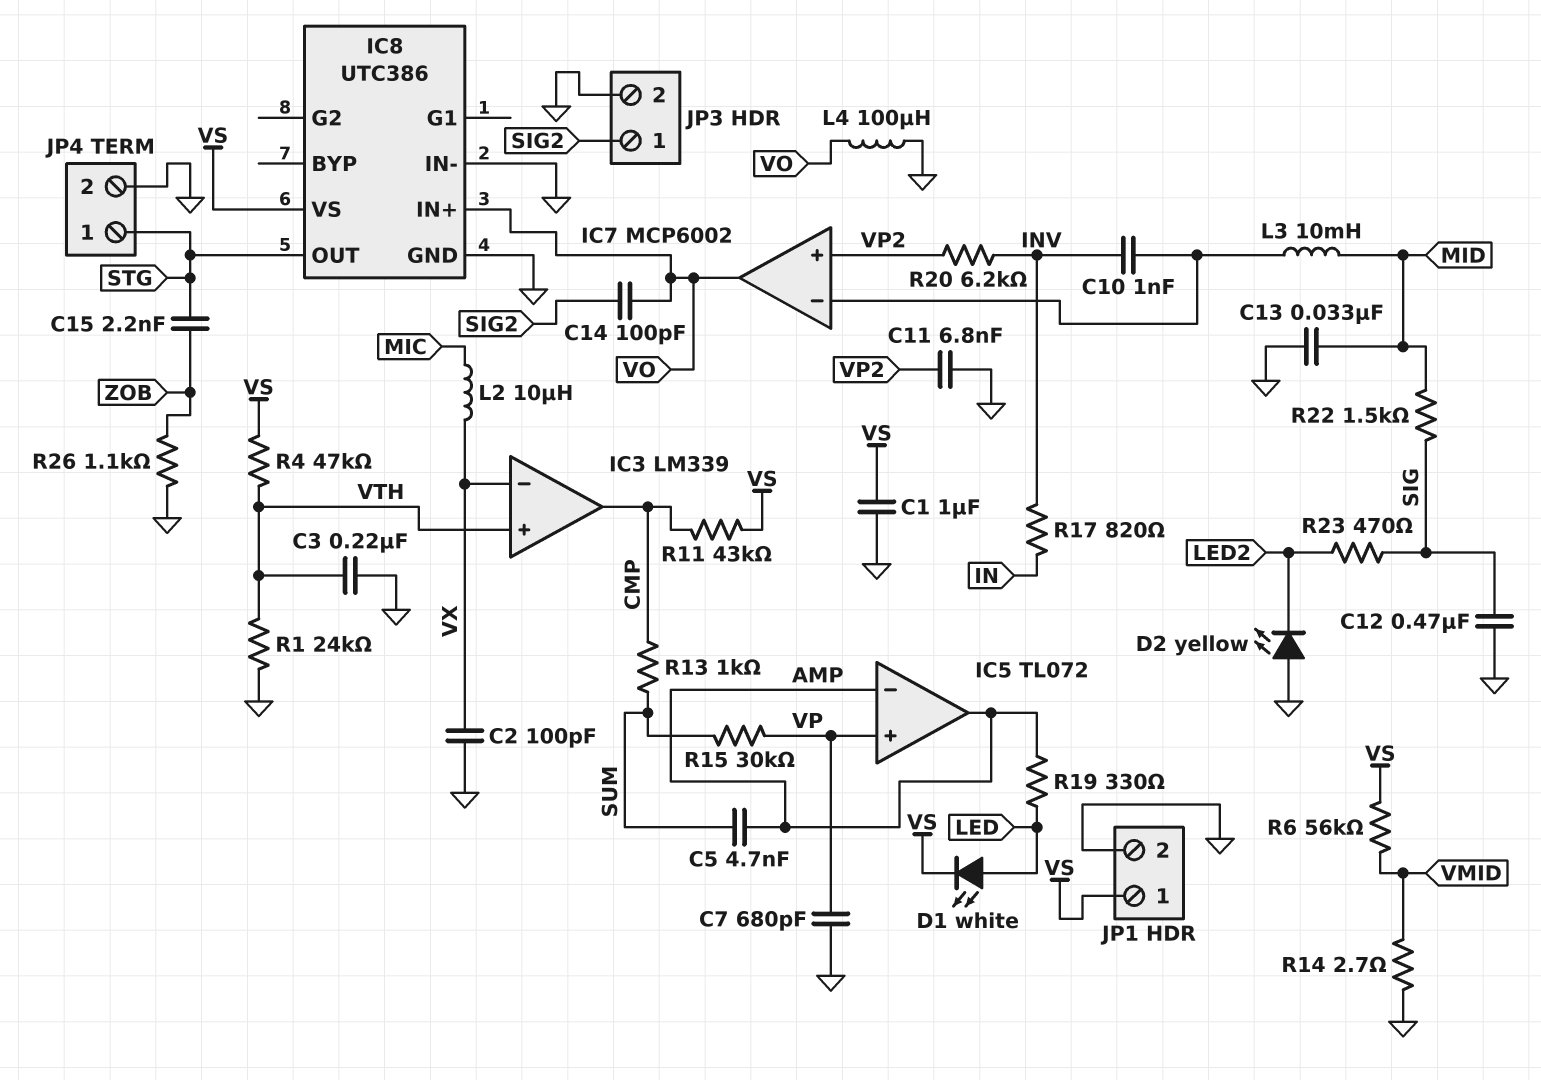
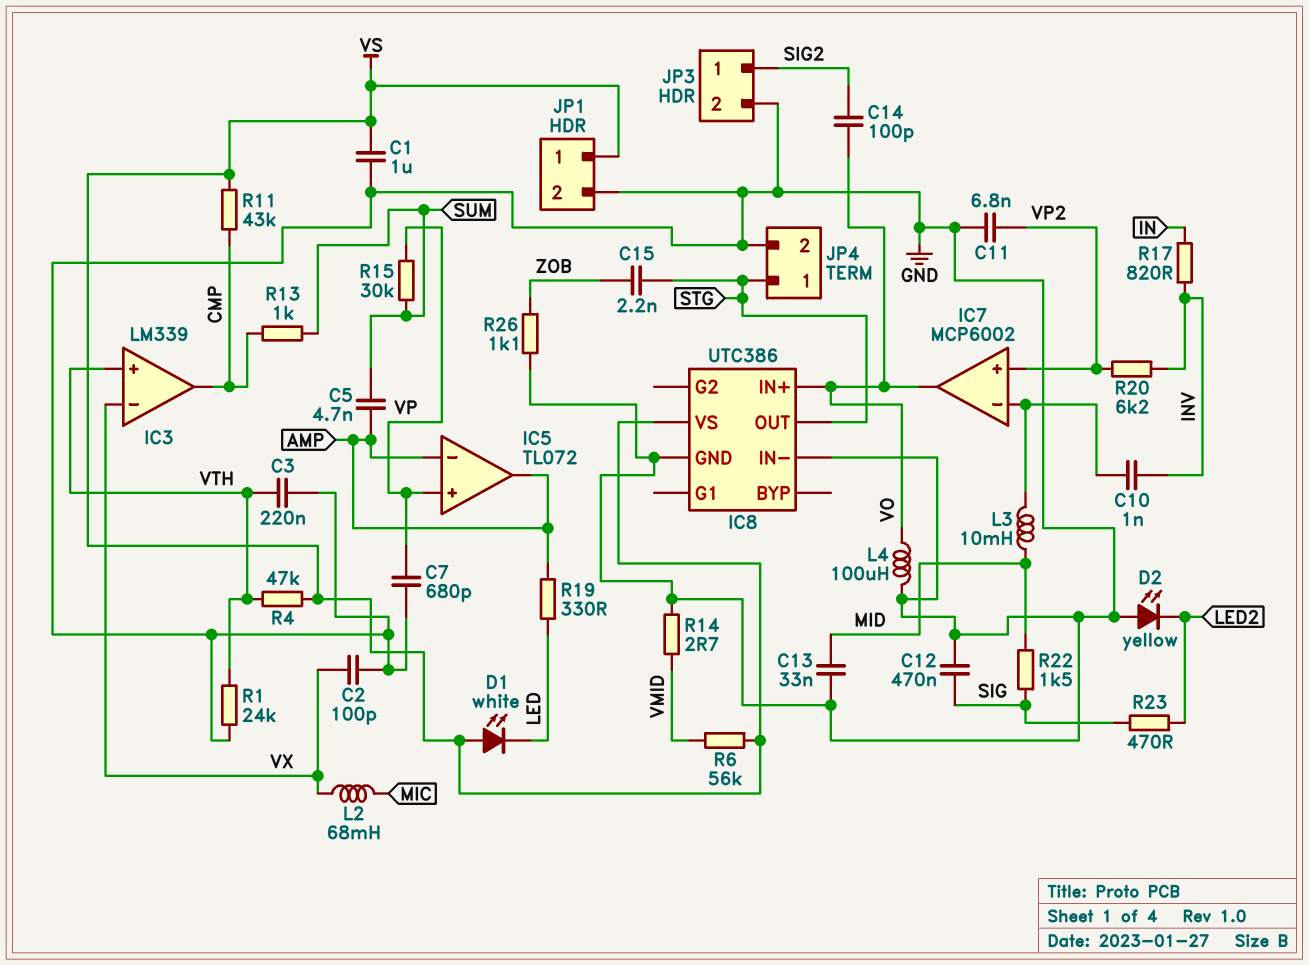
D1: LED white (A LED, K VS) -> LED white (A VS, K LED)
L2: 10uH (MIC, VX) -> 68mH (MIC, VX)

